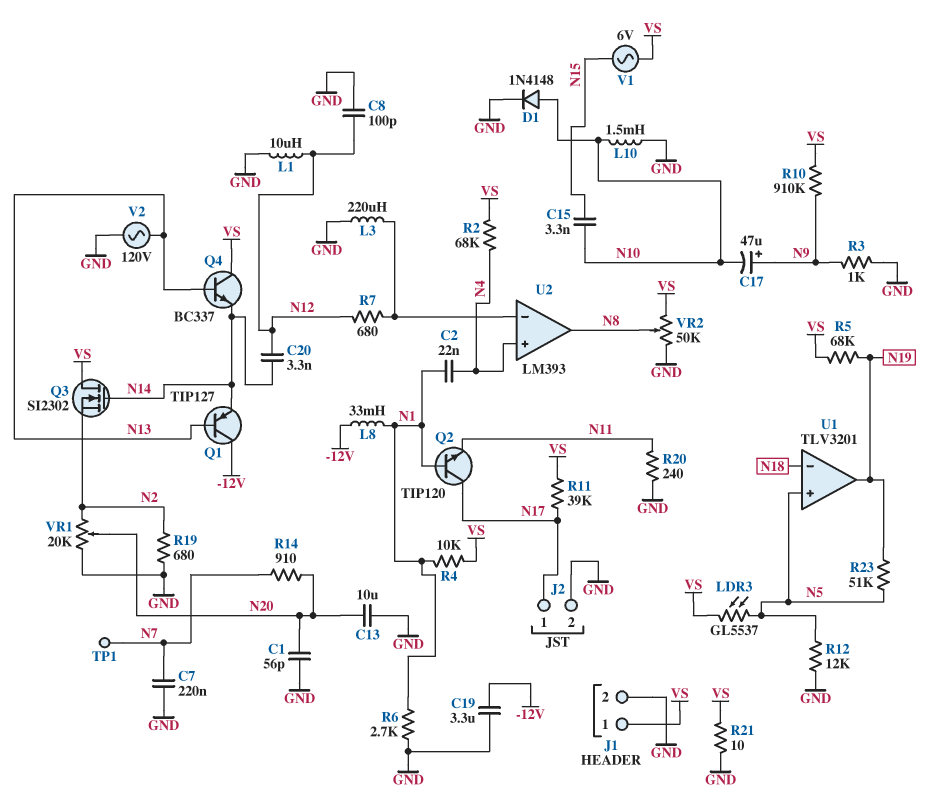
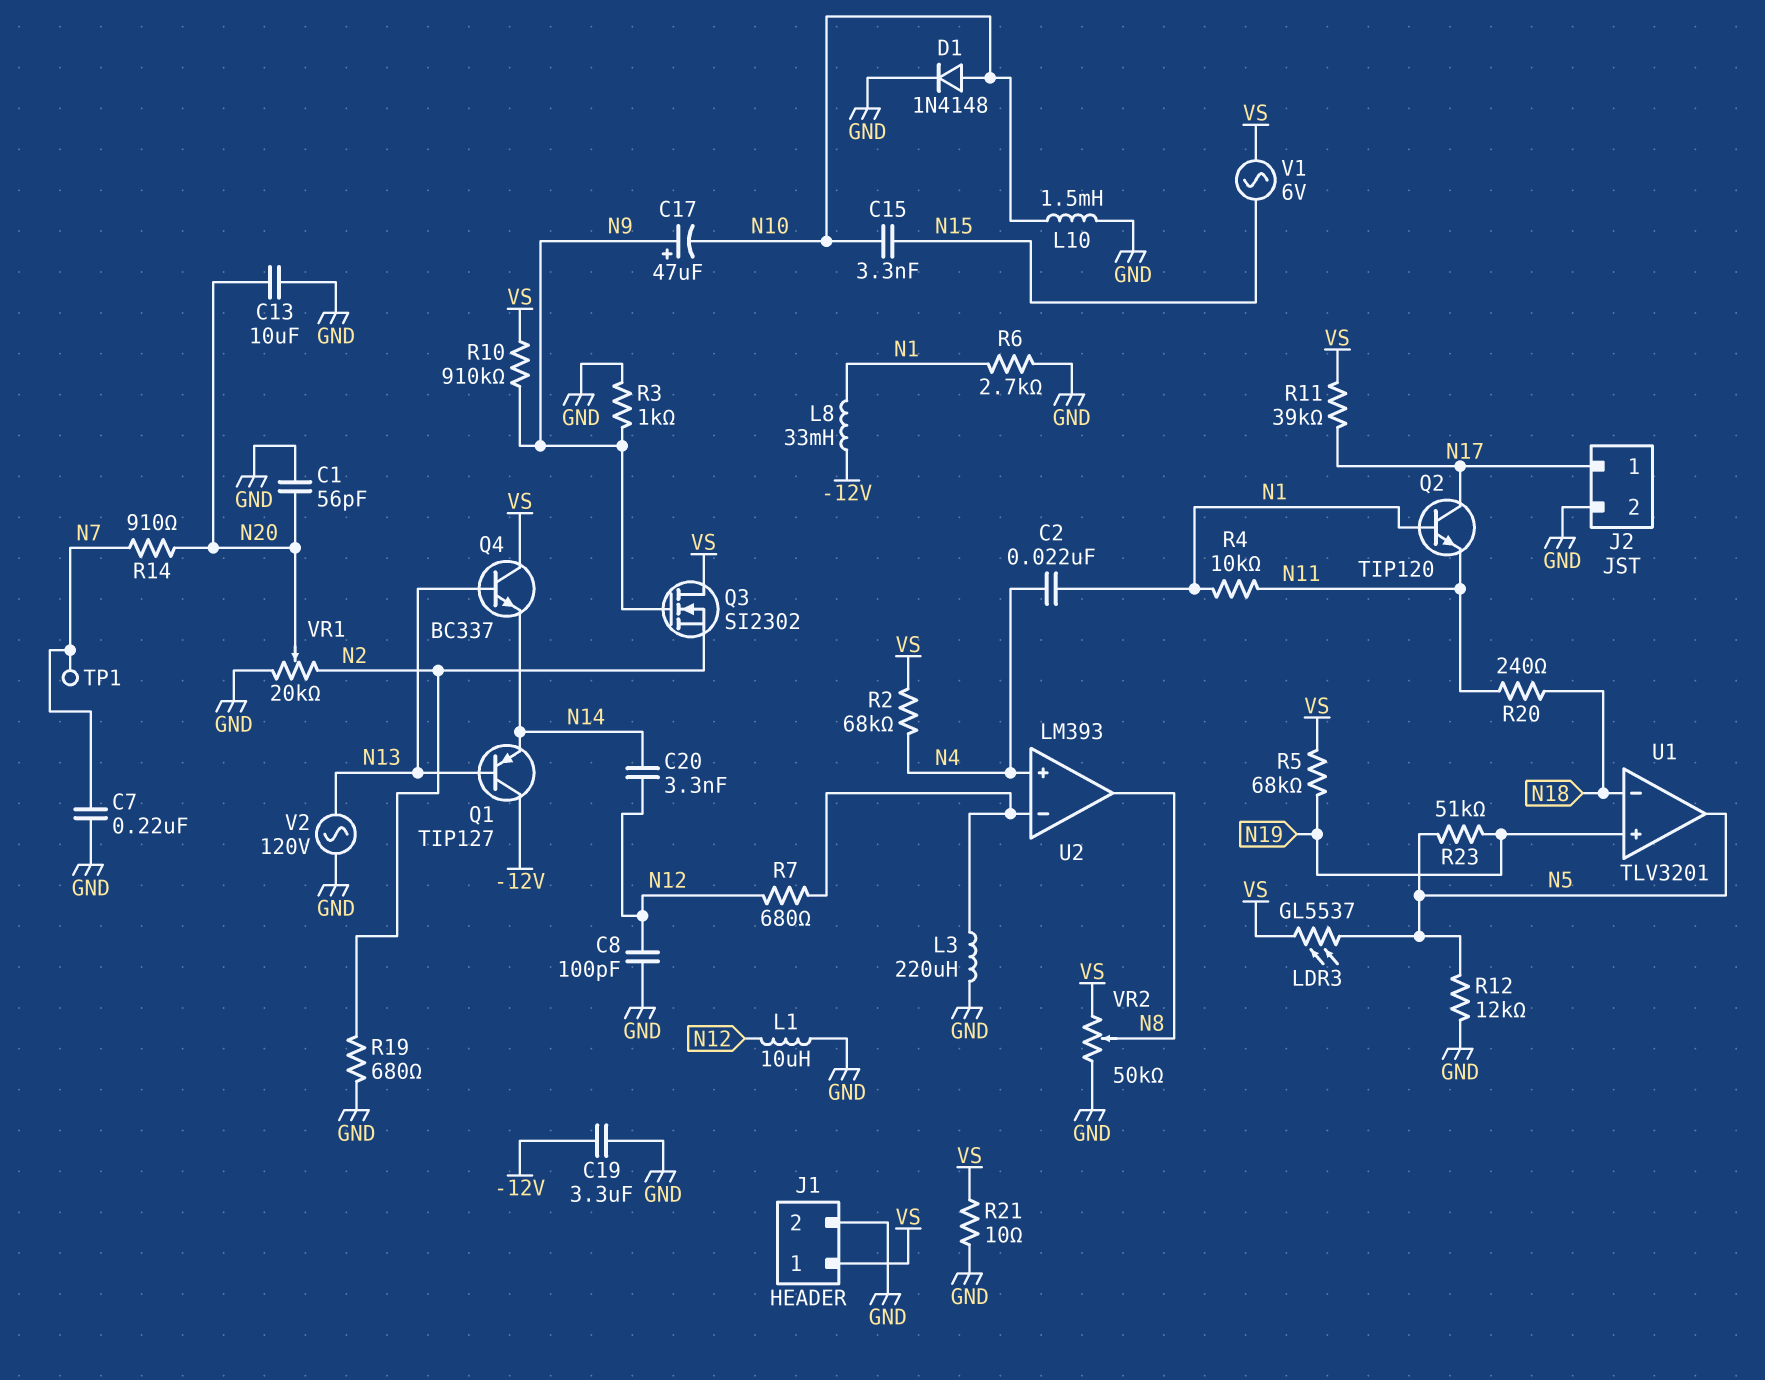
Q3: NMOS SI2302 (G N14, D VS, S N2) -> NMOS SI2302 (G N9, D VS, S N2)
R4: 10k (N1, VS) -> 10k (N1, N11)
R20: 240 (GND, N11) -> 240 (N11, N18)
U1 pin in+: N5 -> N19
U1 pin out: N19 -> N5

